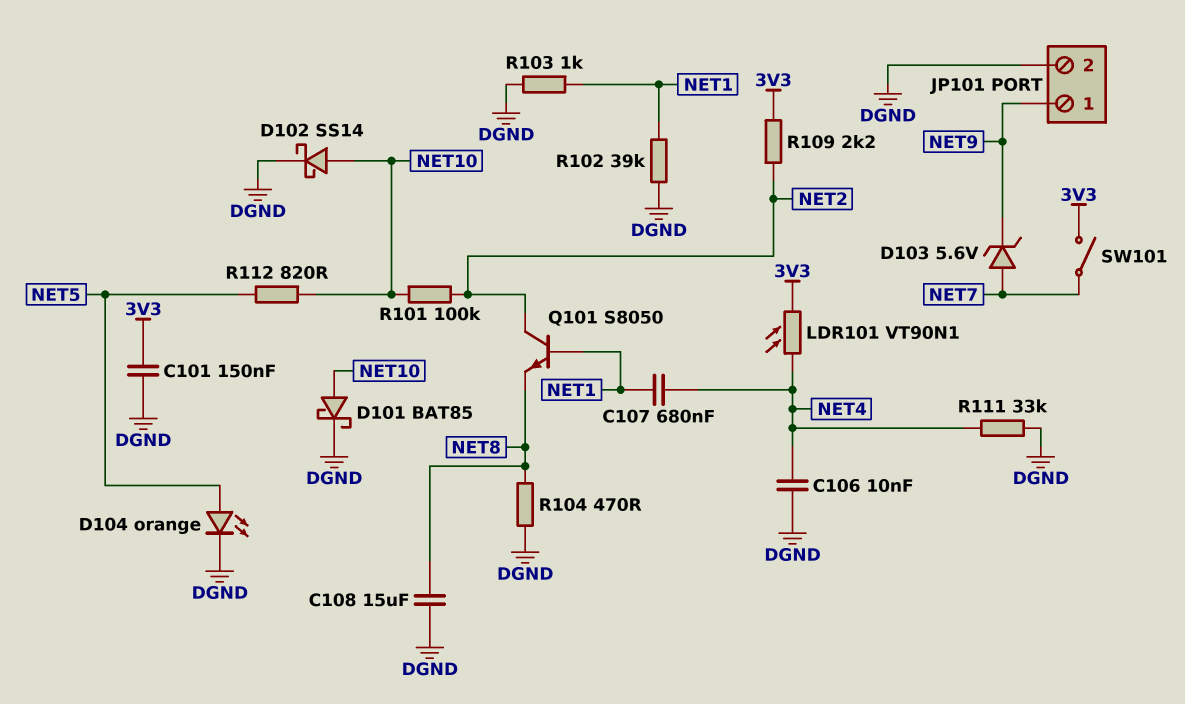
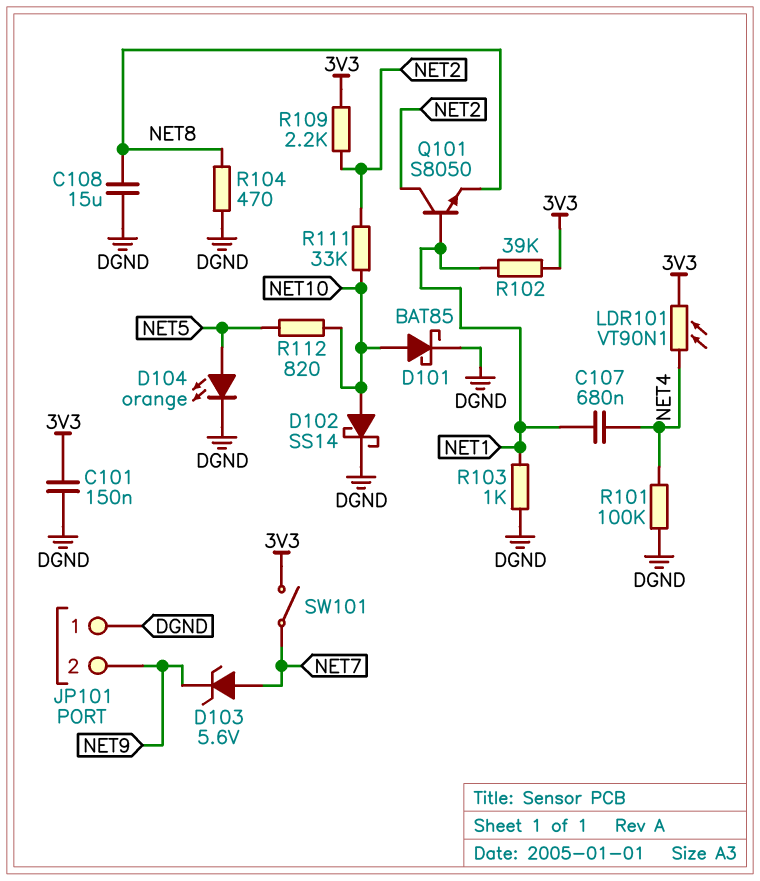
C106: 10nF (DGND, NET4) -> none
JP101 pin 1: NET9 -> DGND
JP101 pin 2: DGND -> NET9
R101: 100k (NET2, NET10) -> 100k (DGND, NET4)
R102: 39k (DGND, NET1) -> 39k (3V3, NET1)
R111: 33k (DGND, NET4) -> 33k (NET2, NET10)

